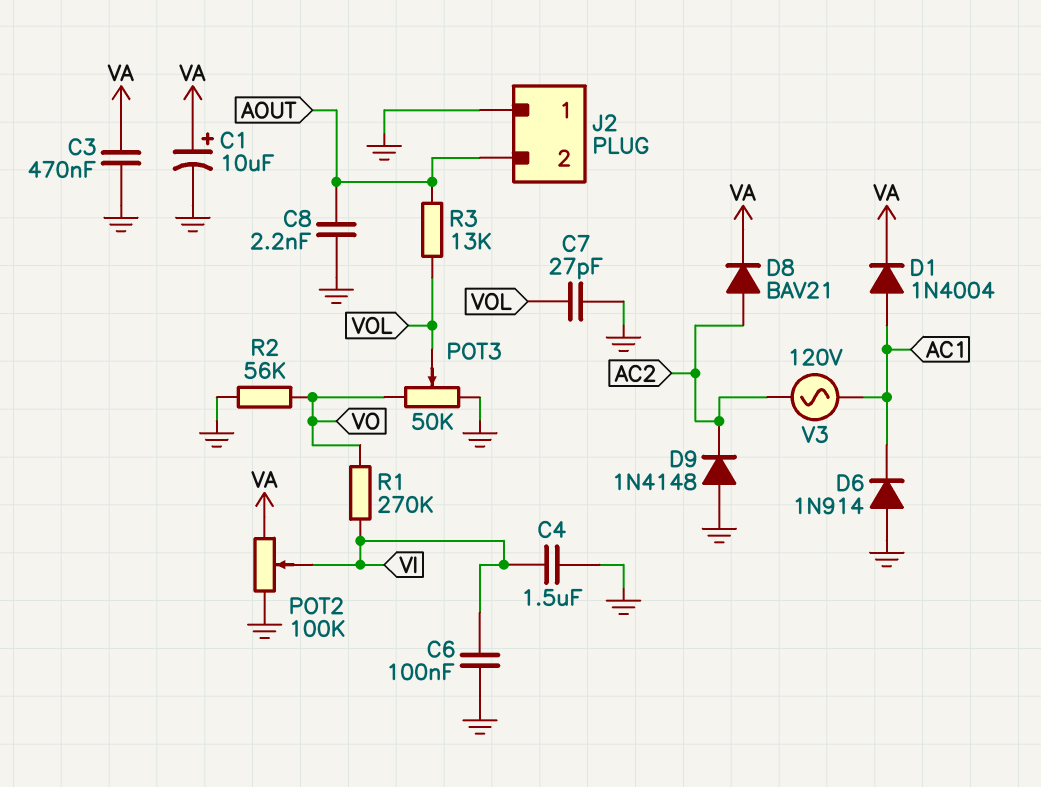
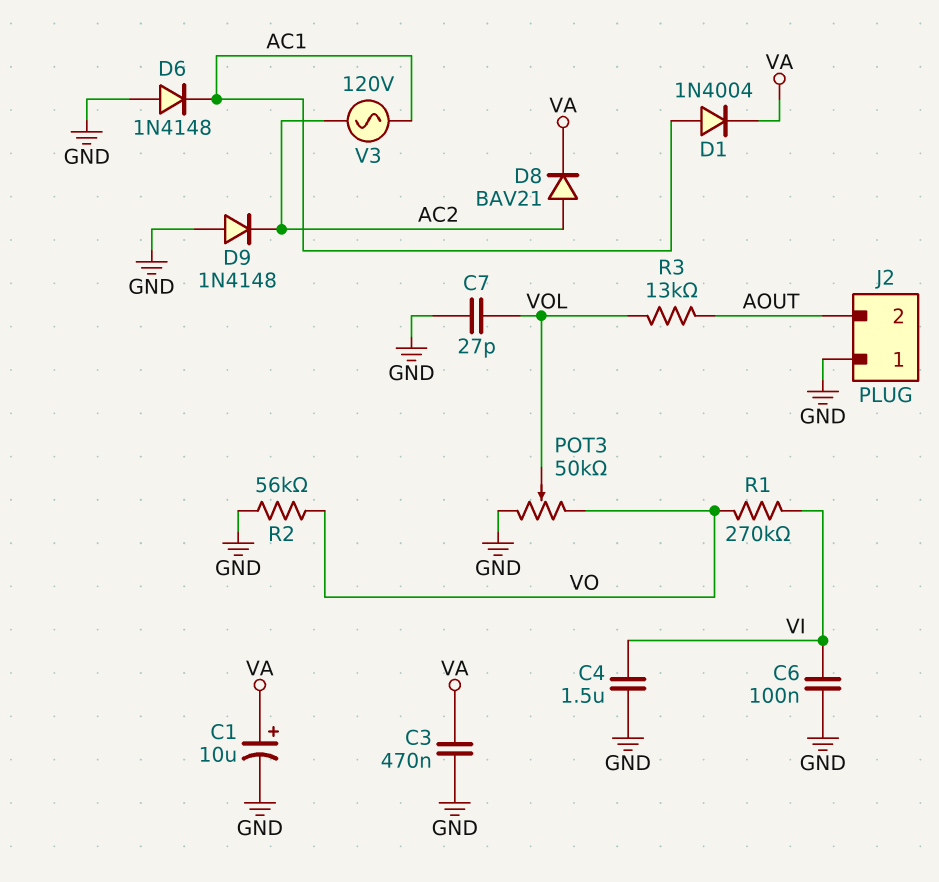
C8: 2.2nF (AOUT, GND) -> none
D6: diode 1N914 (A GND, K AC1) -> diode 1N4148 (A GND, K AC1)
POT2: 100k (GND, VA, wiper VI) -> none

